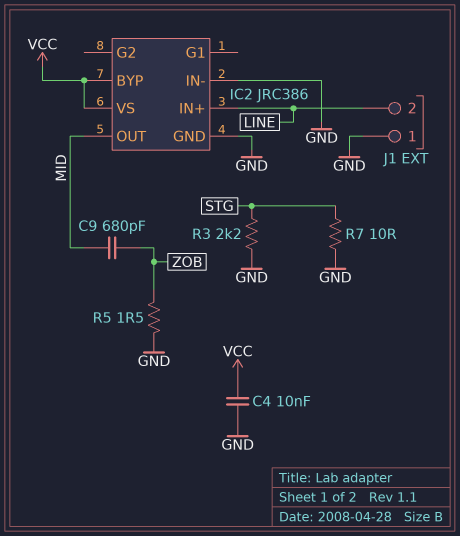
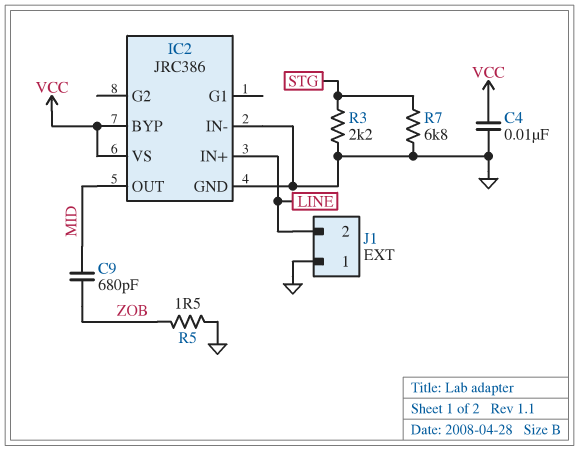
R7: 10 (GND, STG) -> 6.8k (GND, STG)

